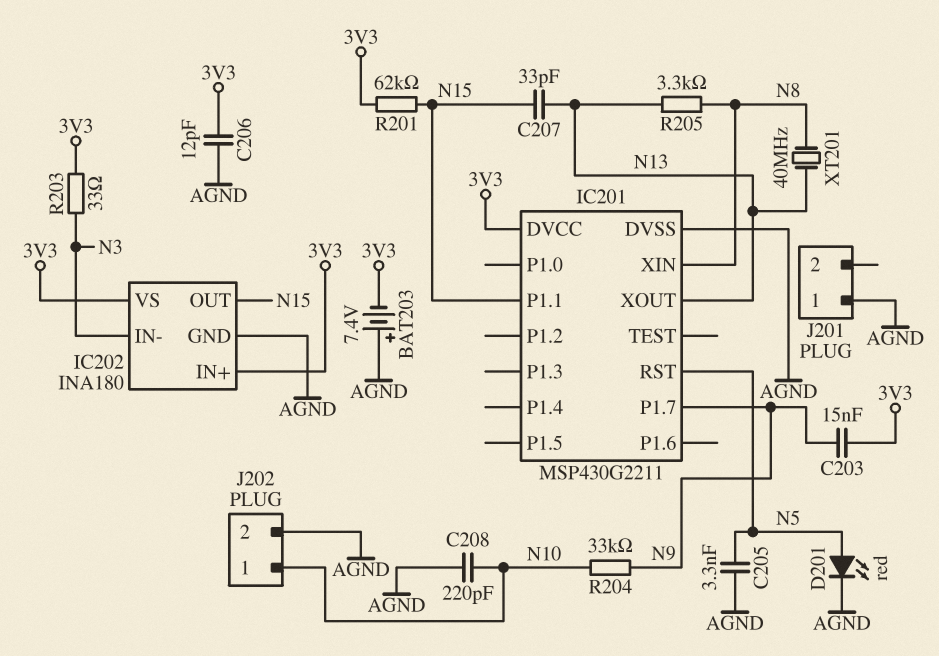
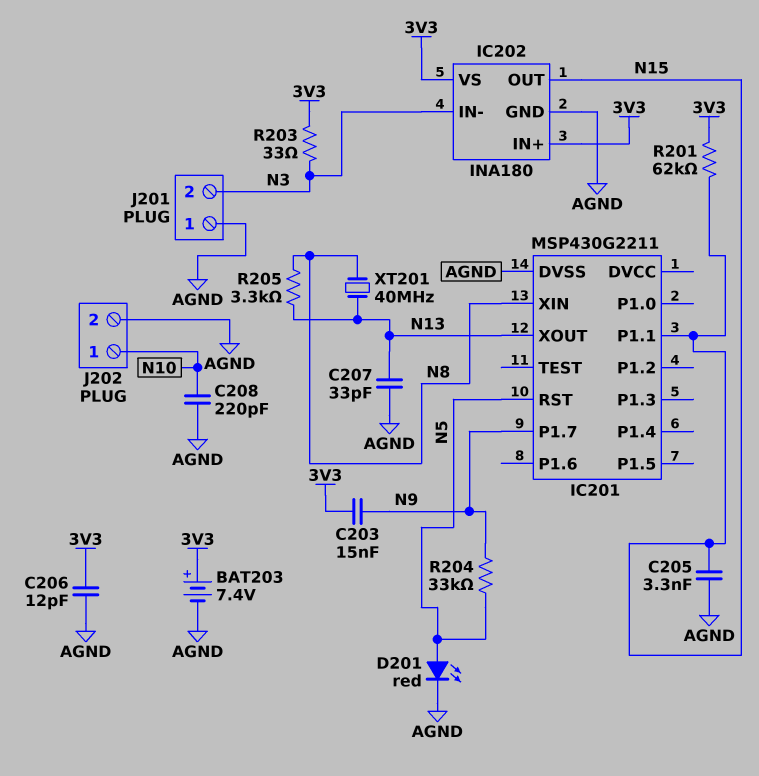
BAT203: 7.4V (plus AGND, minus 3V3) -> 7.4V (plus 3V3, minus AGND)
C205: 3.3nF (AGND, N5) -> 3.3nF (AGND, N15)
C207: 33pF (N13, N15) -> 33pF (AGND, N13)
IC201 pin DVCC: 3V3 -> none
J201 pin 2: none -> N3
R204: 33k (N9, N10) -> 33k (N5, N9)

